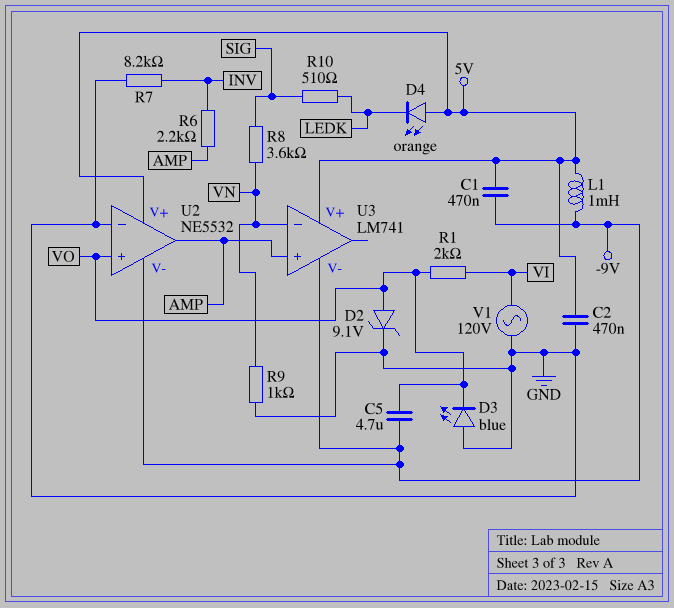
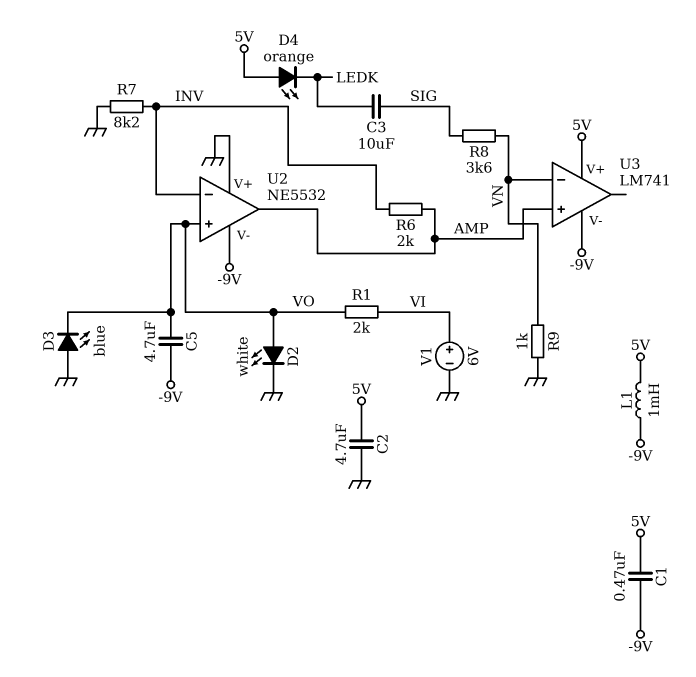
C2: 470nF (5V, GND) -> 4.7uF (5V, GND)
C3: none -> 10uF (LEDK, SIG)
D2: zener 9.1V (A VO, K GND) -> LED white (A VO, K GND)
R6: 2.2k (AMP, INV) -> 2k (AMP, INV)
R10: 510 (LEDK, SIG) -> none
U2 pin V+: 5V -> GND
U2 pin in-: GND -> INV
V1: AC 120V (GND, VI) -> 6V (plus VI, minus GND)

